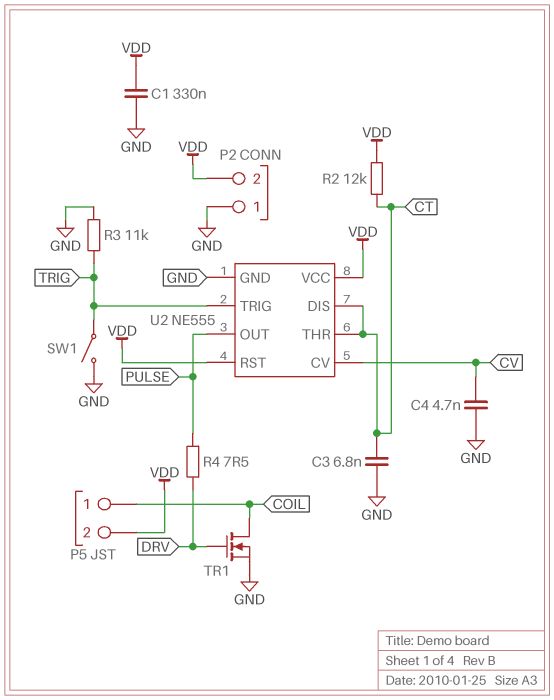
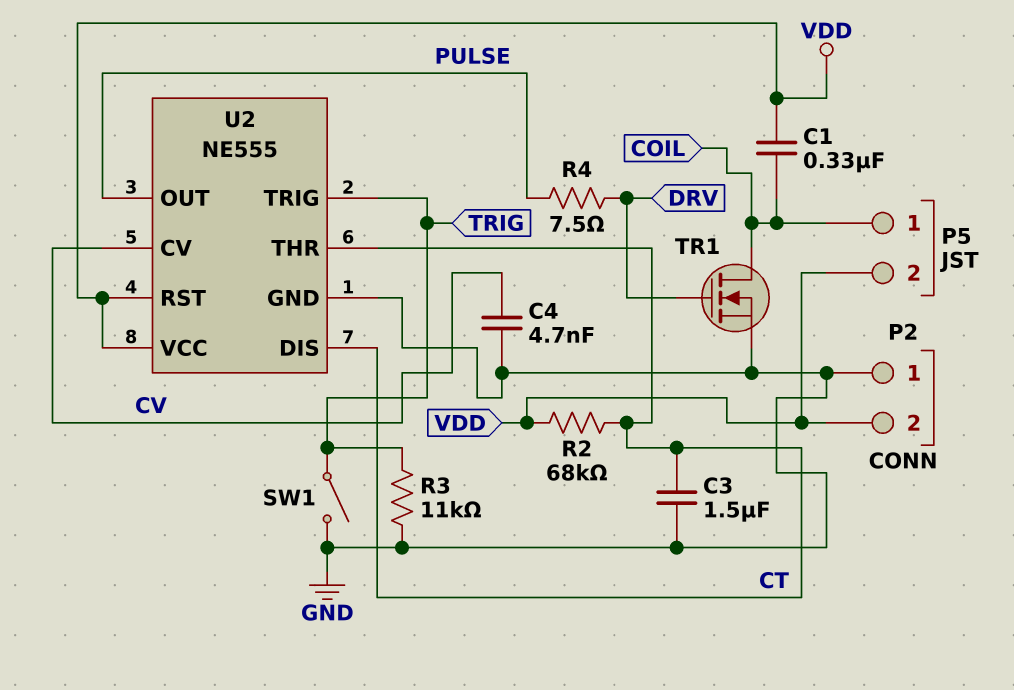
C1: 330nF (GND, VDD) -> 330nF (COIL, VDD)
C3: 6.8nF (CT, GND) -> 1.5uF (CT, GND)
R2: 12k (CT, VDD) -> 68k (CT, VDD)

